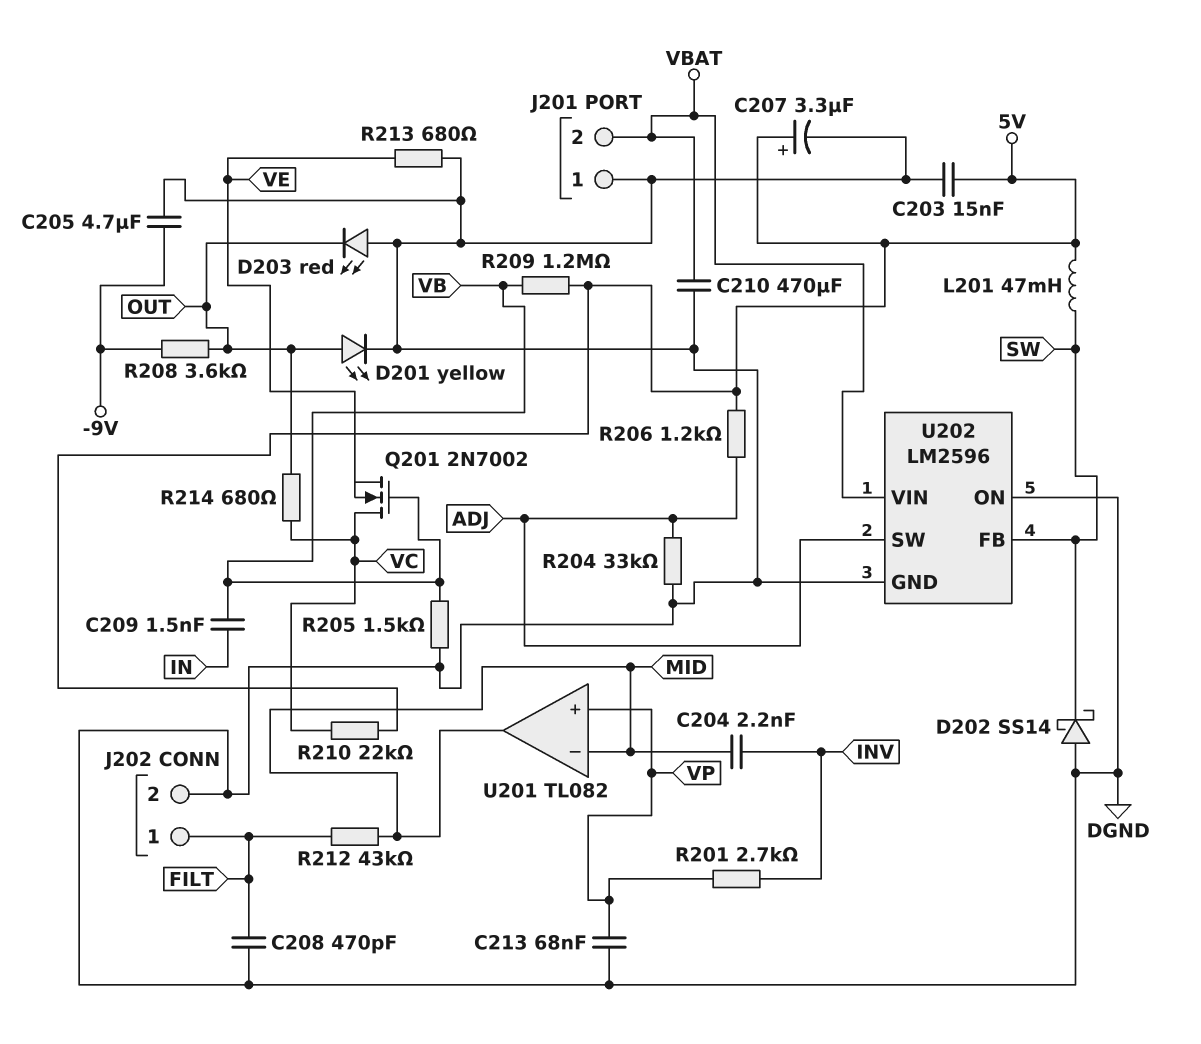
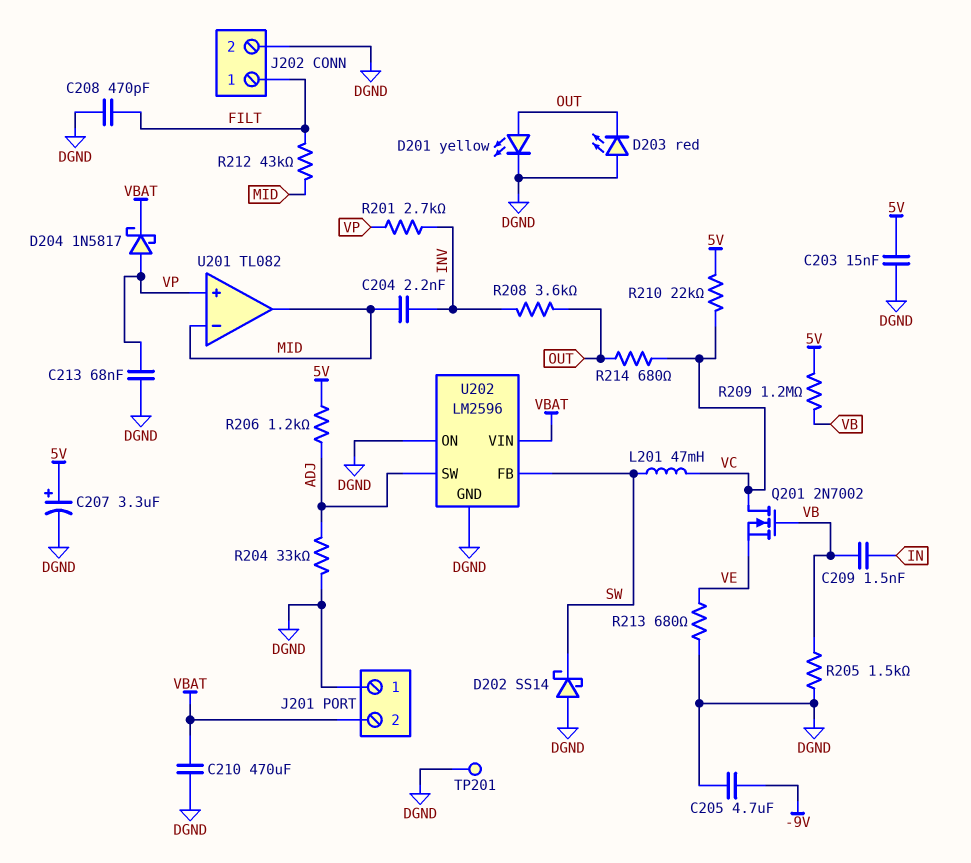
D204: none -> schottky 1N5817 (A VP, K VBAT)
L201: 47mH (5V, SW) -> 47mH (SW, VC)
R208: 3.6k (-9V, OUT) -> 3.6k (INV, OUT)
TP201: none -> test point (DGND)

